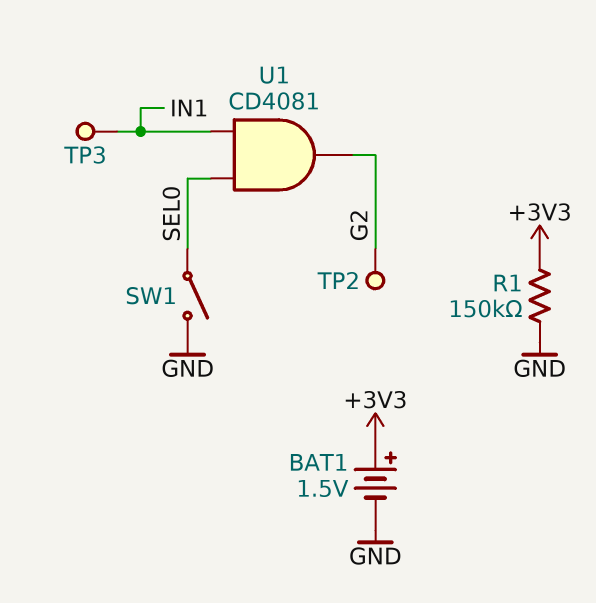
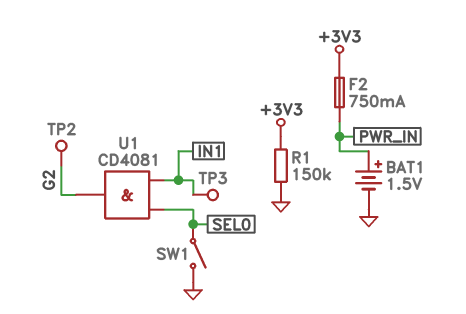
BAT1: 1.5V (plus +3V3, minus GND) -> 1.5V (plus PWR_IN, minus GND)
F2: none -> 750mA (+3V3, PWR_IN)

